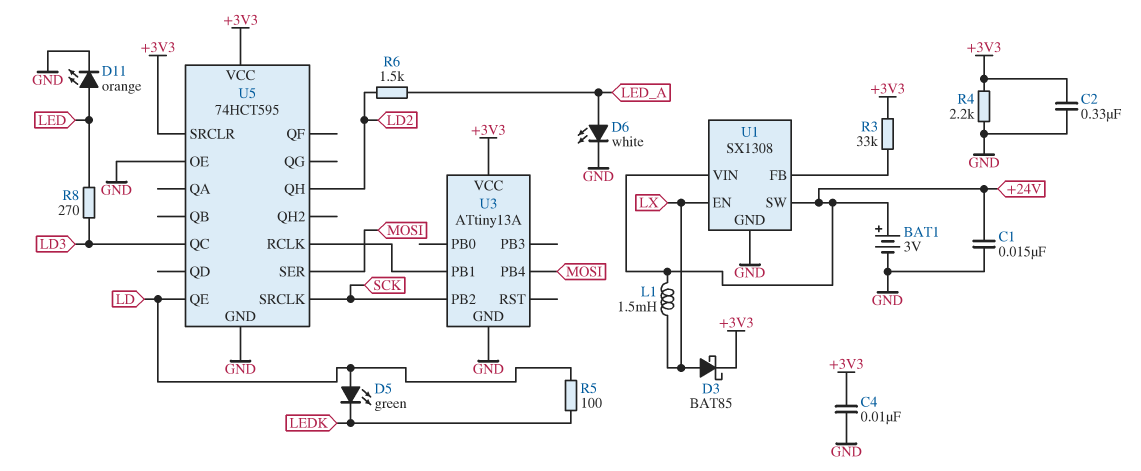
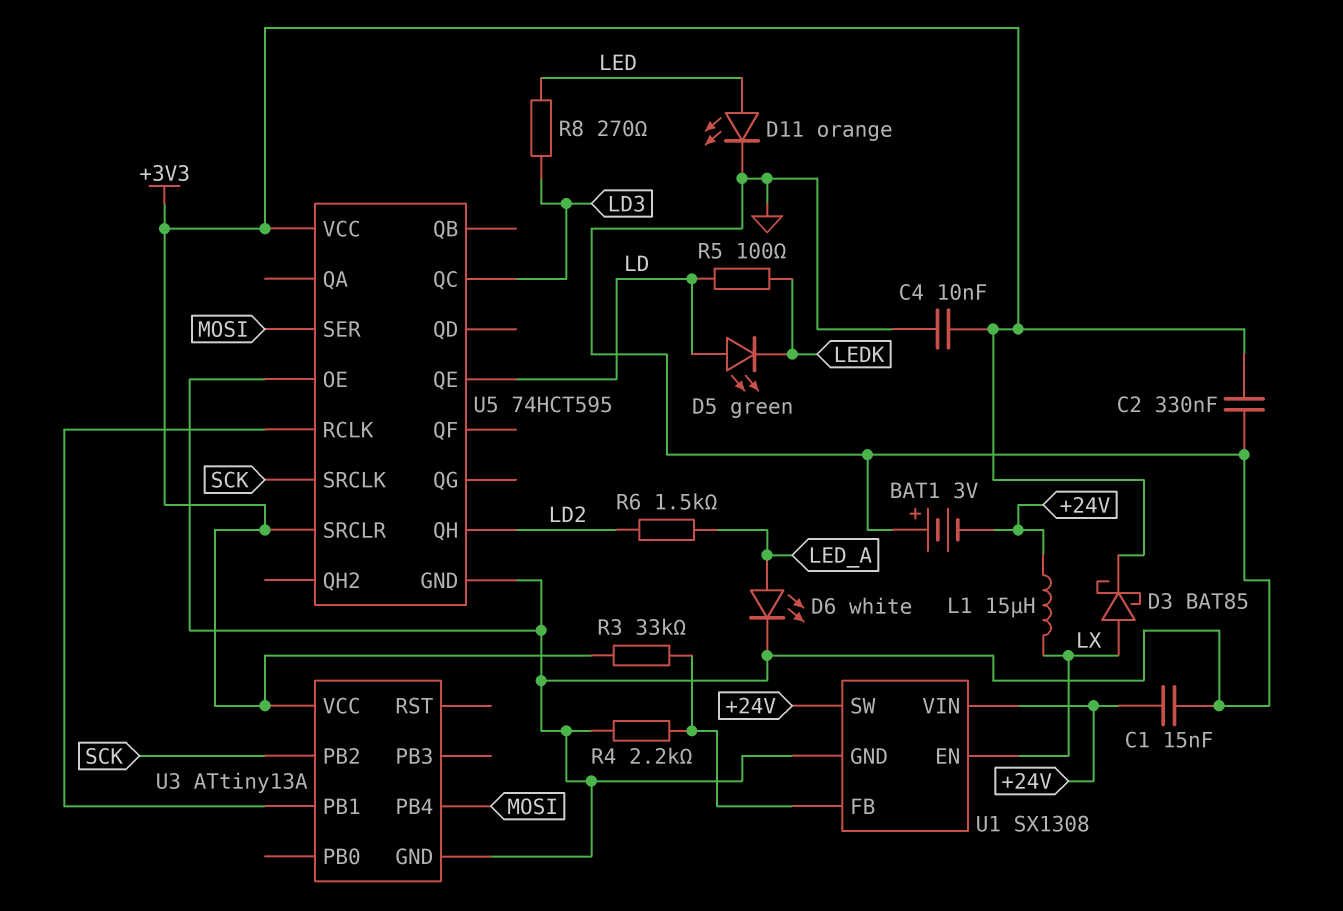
BAT1: 3V (plus +24V, minus GND) -> 3V (plus GND, minus +24V)
L1: 1.5mH (+24V, LX) -> 15uH (+24V, LX)
R4: 2.2k (+3V3, GND) -> 2.2k (GND, U1/FB)

